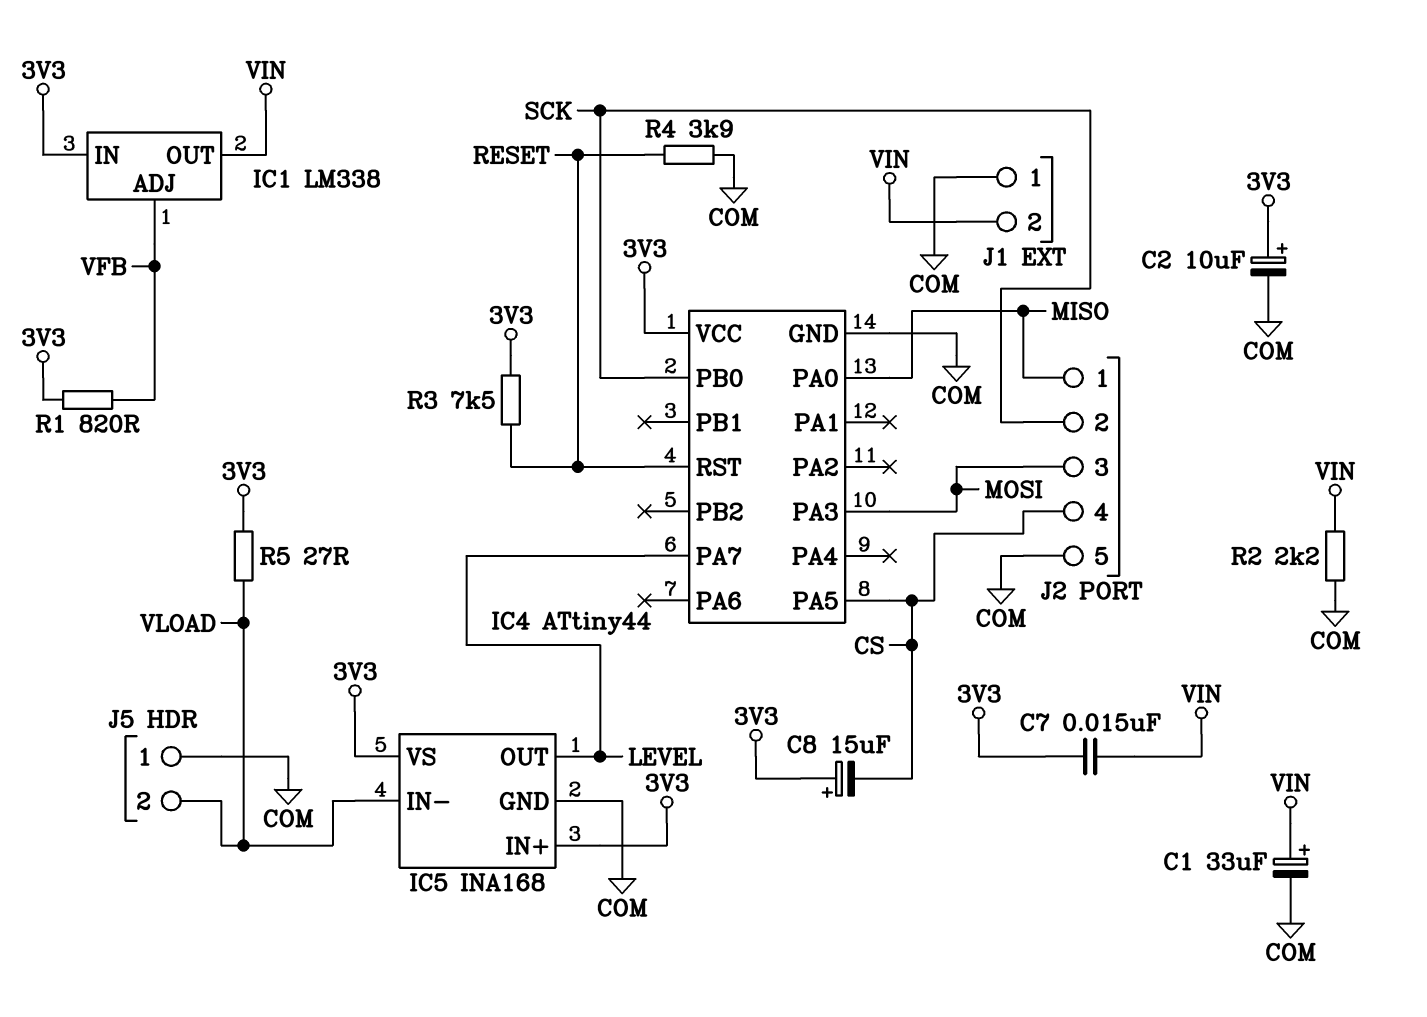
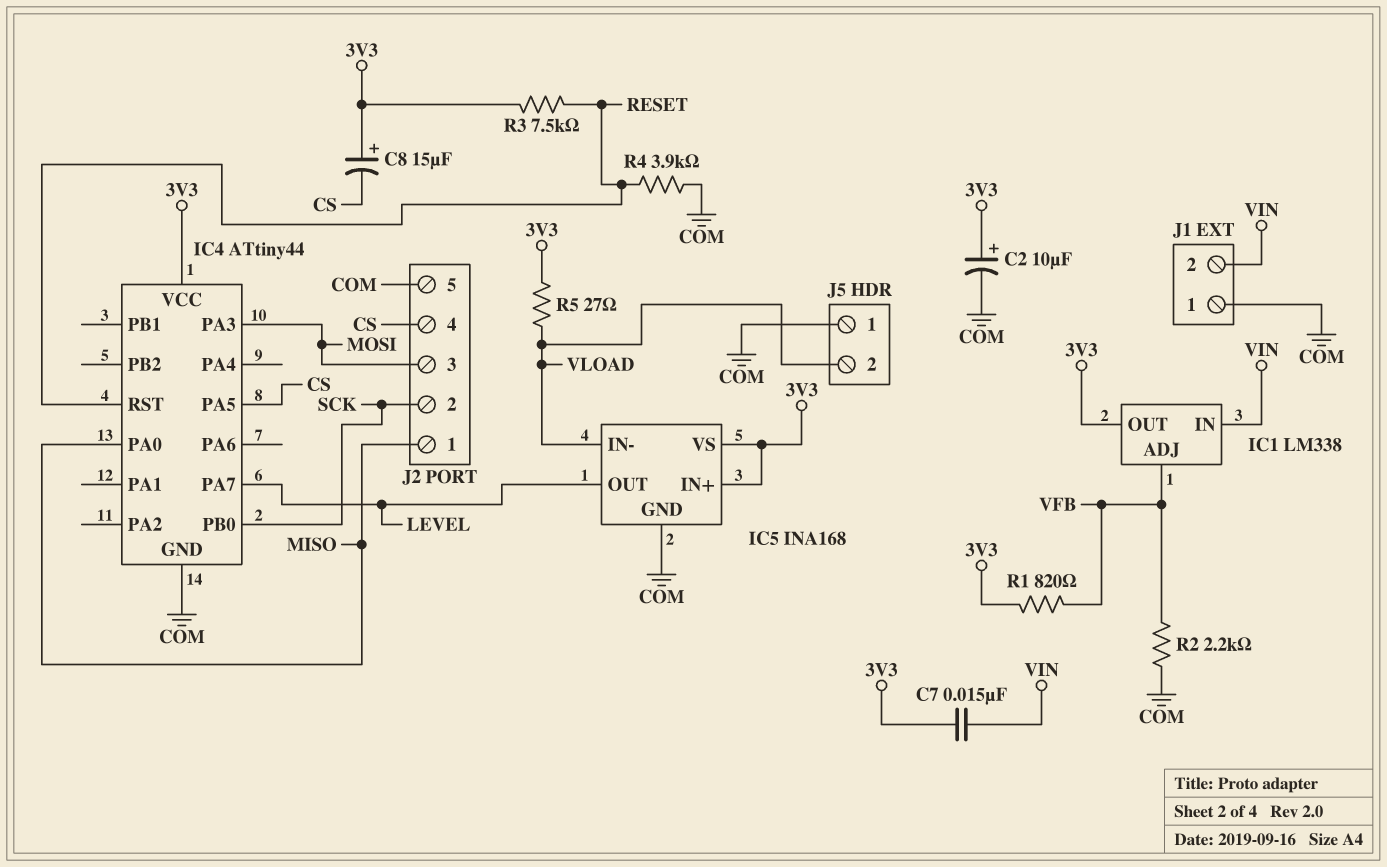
C1: 33uF (plus VIN, minus COM) -> none
IC1 pin IN: 3V3 -> VIN
IC1 pin OUT: VIN -> 3V3
R2: 2.2k (COM, VIN) -> 2.2k (COM, VFB)

